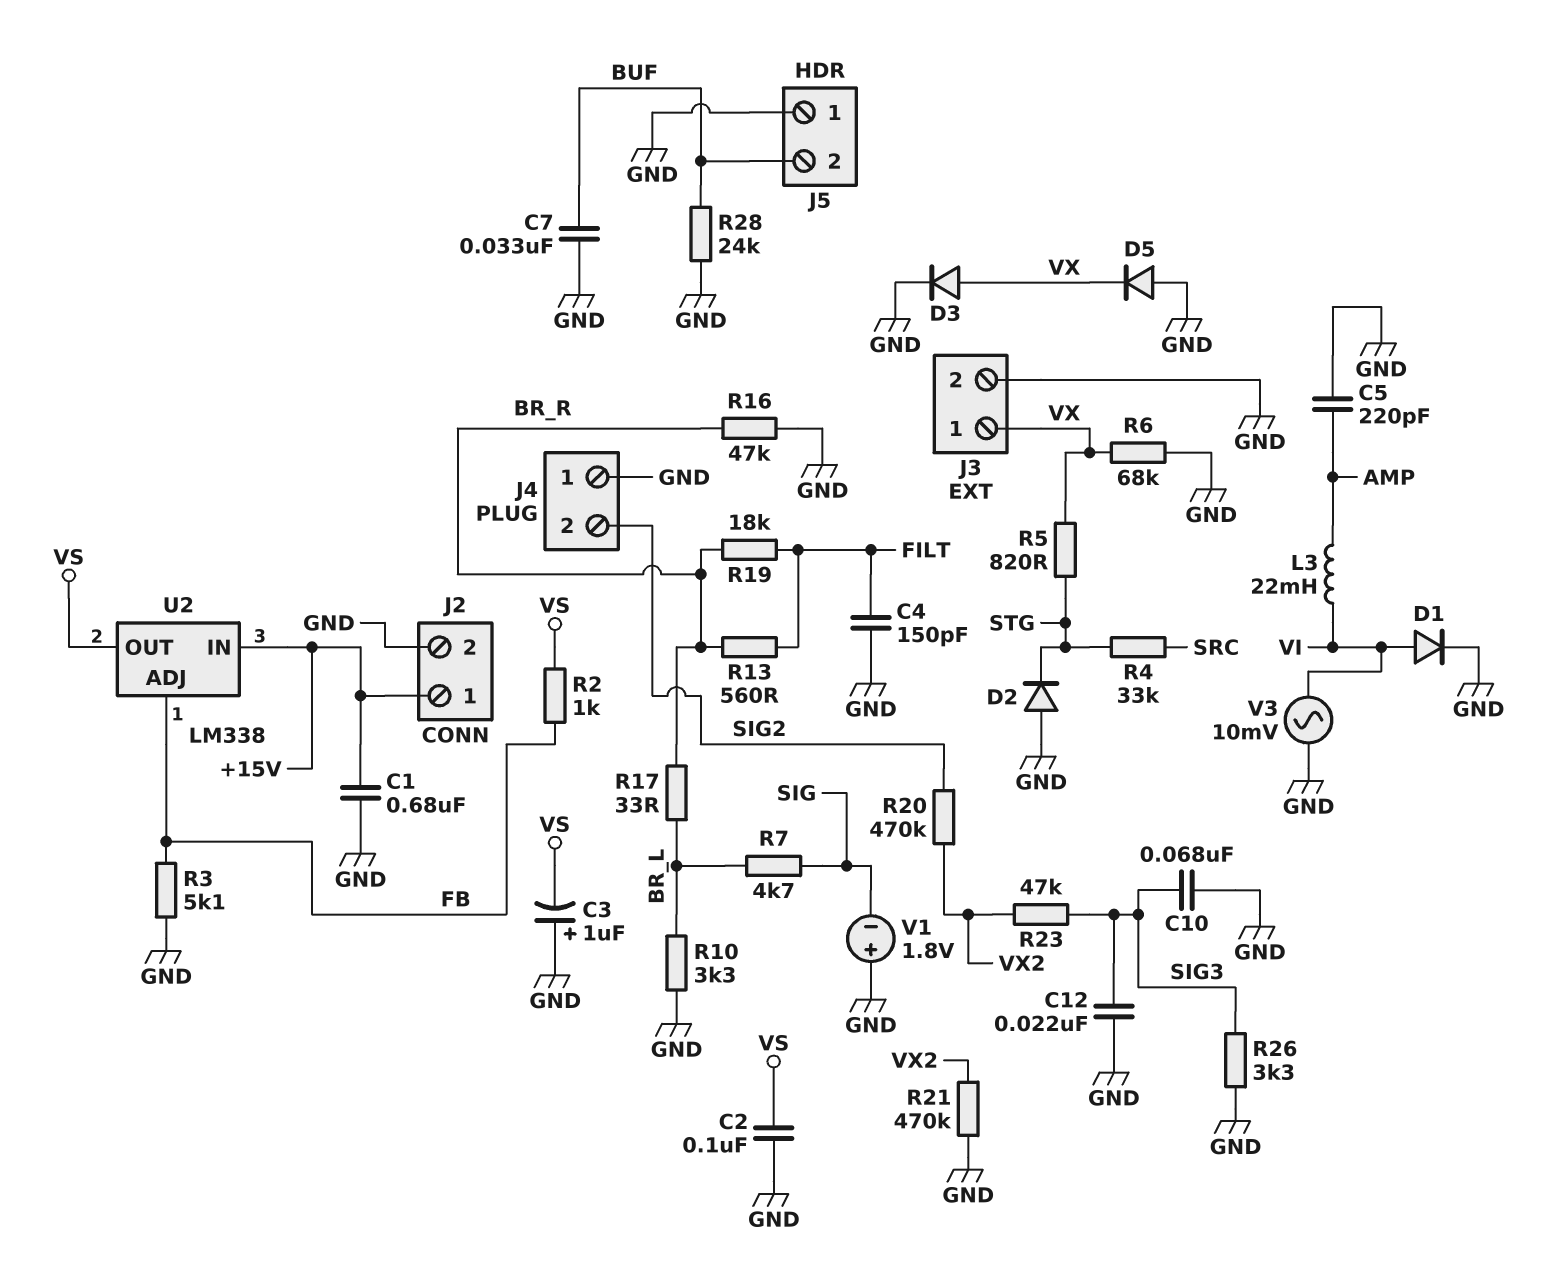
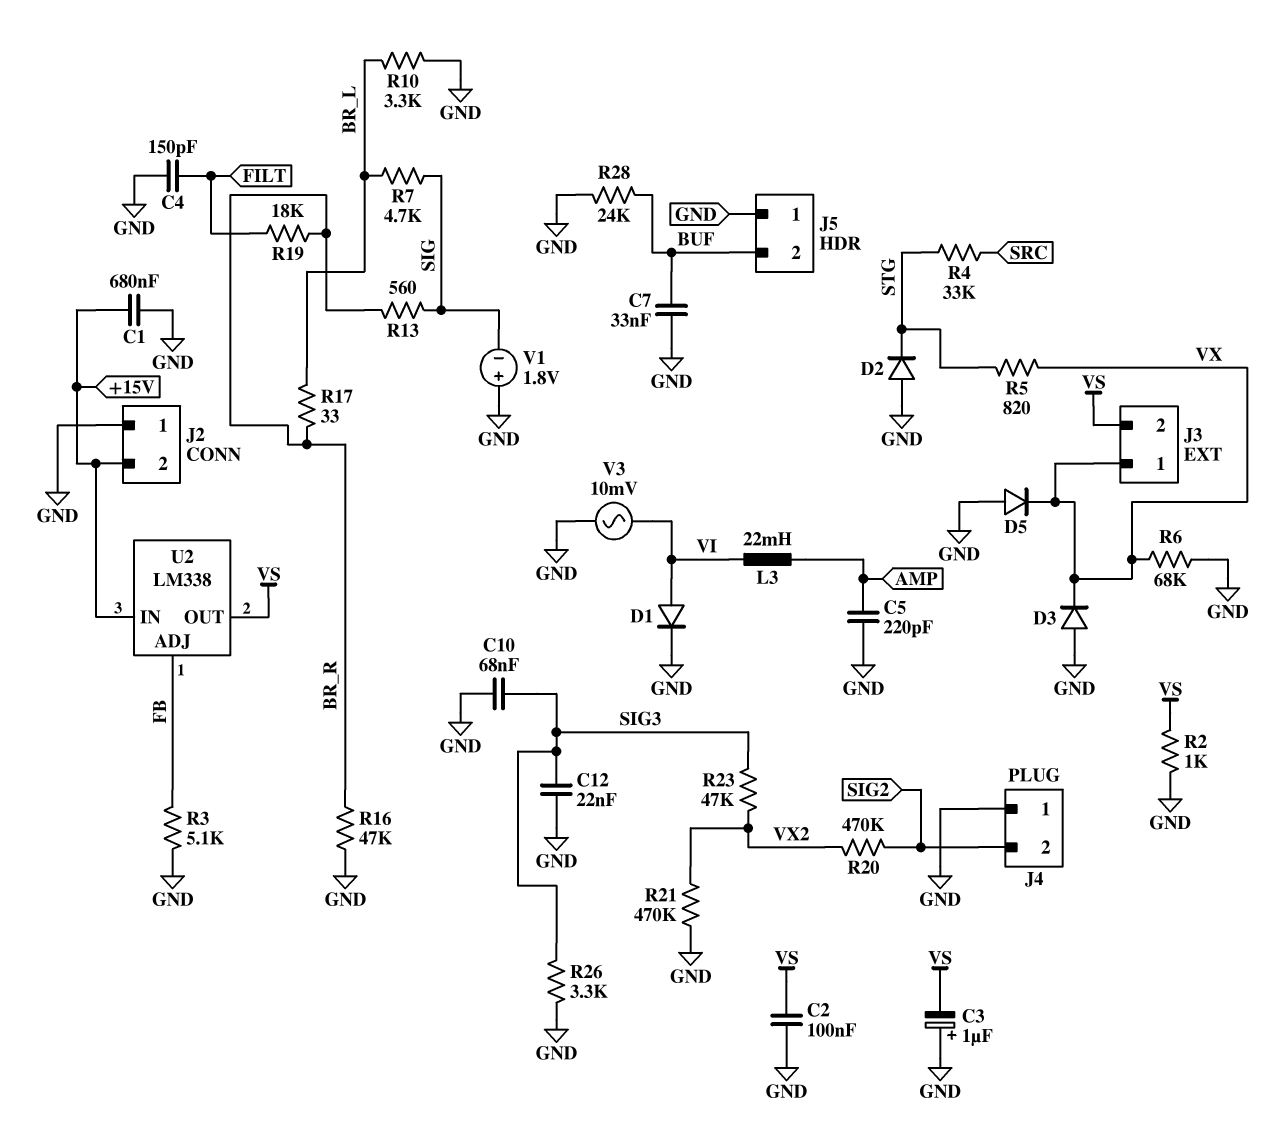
D3: diode (A VX, K GND) -> diode (A GND, K VX)
J2 pin 1: +15V -> GND
J2 pin 2: GND -> +15V
J3 pin 2: GND -> VS
R2: 1k (FB, VS) -> 1k (GND, VS)
R13: 560 (BR_R, FILT) -> 560 (BR_R, SIG)

